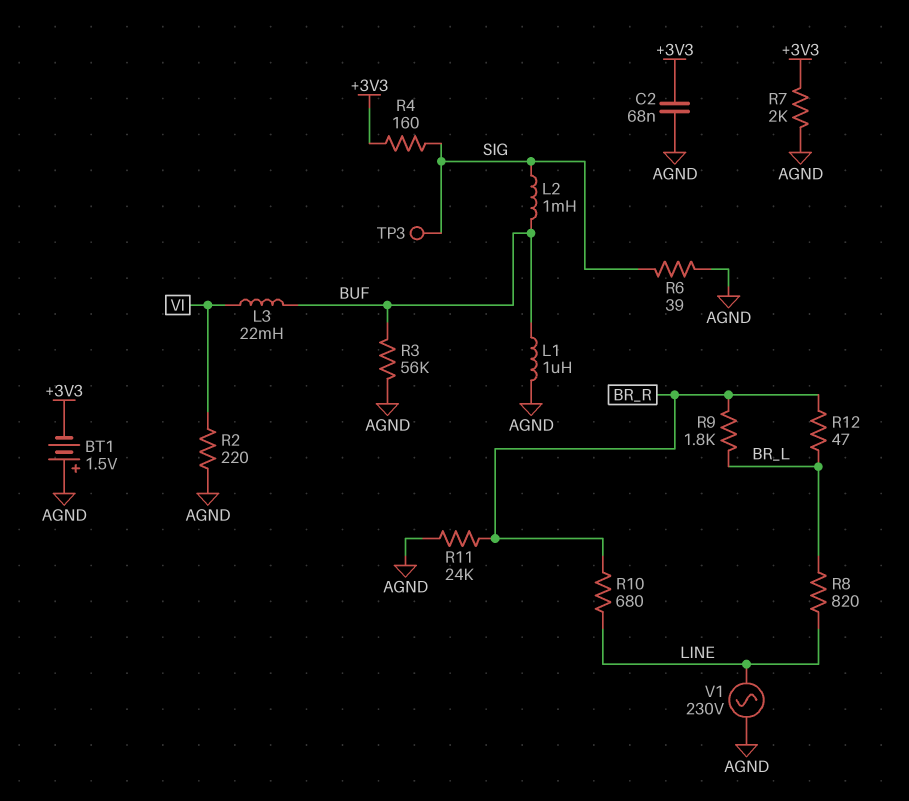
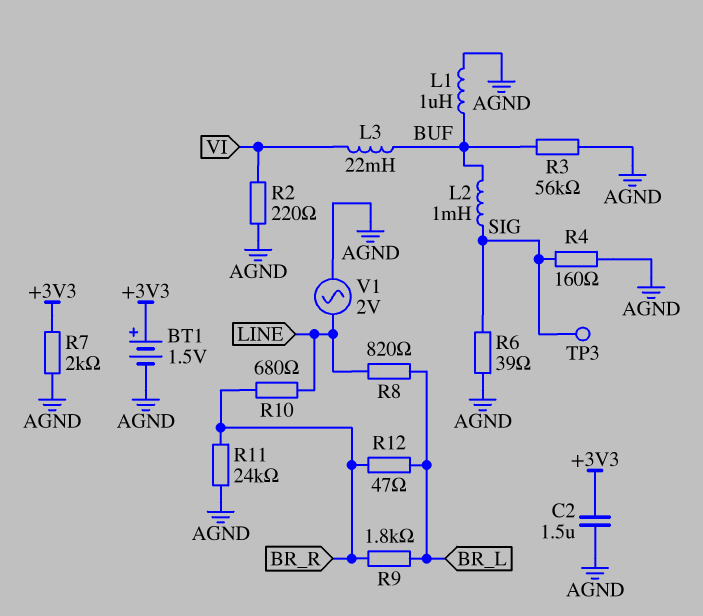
BT1: 1.5V (plus AGND, minus +3V3) -> 1.5V (plus +3V3, minus AGND)
C2: 68nF (+3V3, AGND) -> 1.5uF (+3V3, AGND)
R4: 160 (+3V3, SIG) -> 160 (AGND, SIG)
V1: AC 230V (AGND, LINE) -> AC 2V (AGND, LINE)

